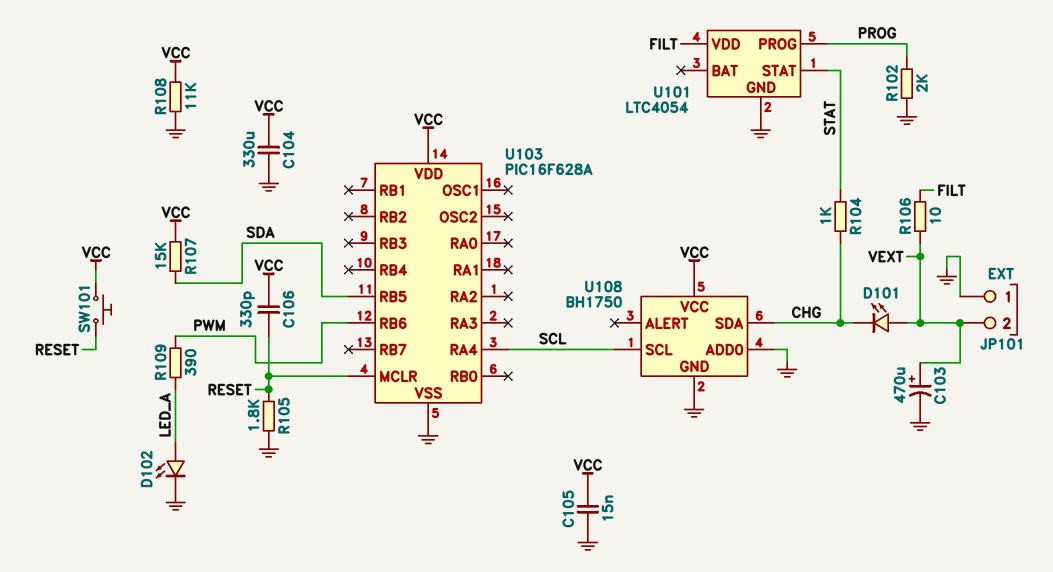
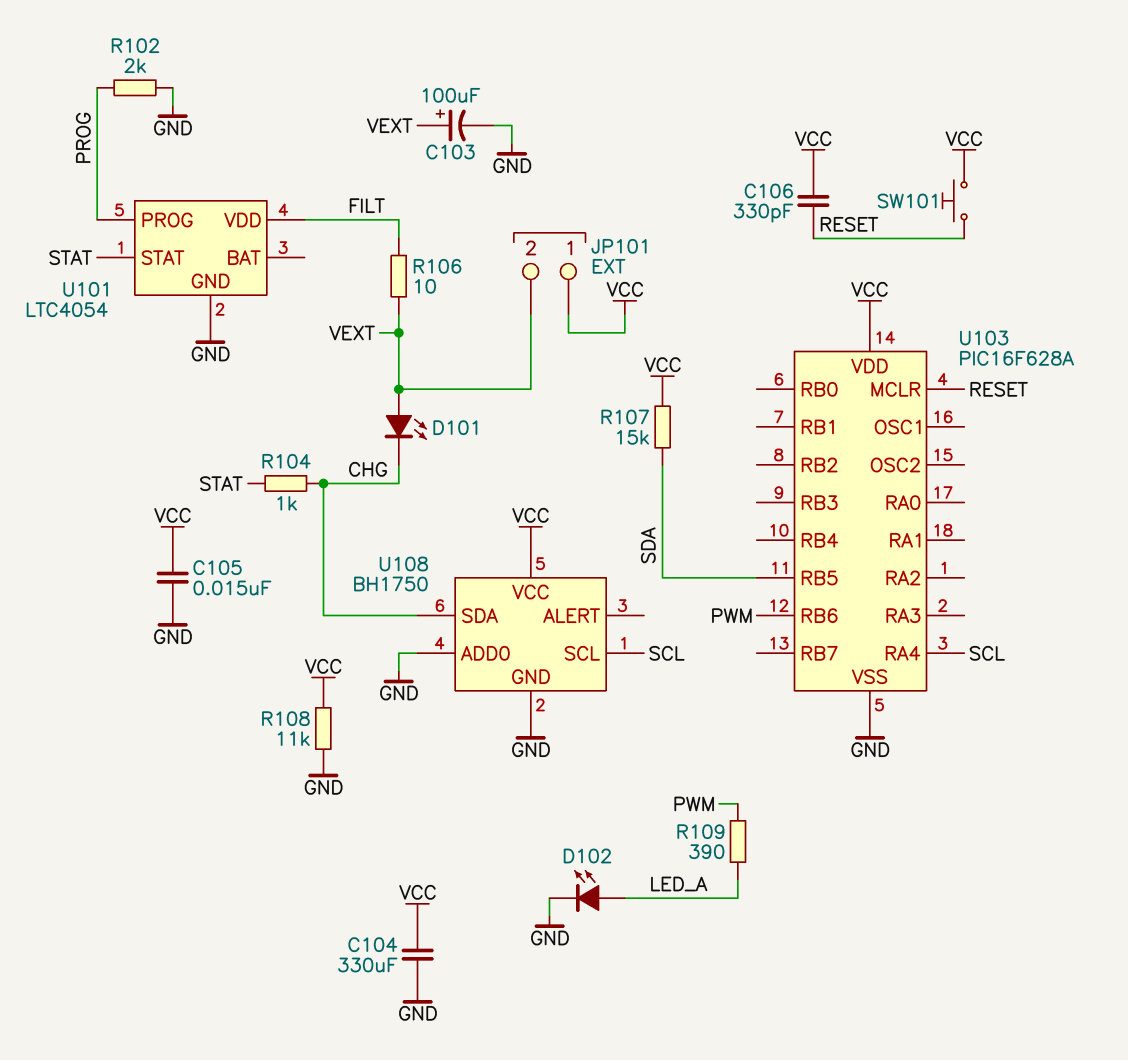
C103: 470uF (plus VEXT, minus GND) -> 100uF (plus VEXT, minus GND)
JP101 pin 1: GND -> VCC
R105: 1.8k (GND, RESET) -> none

